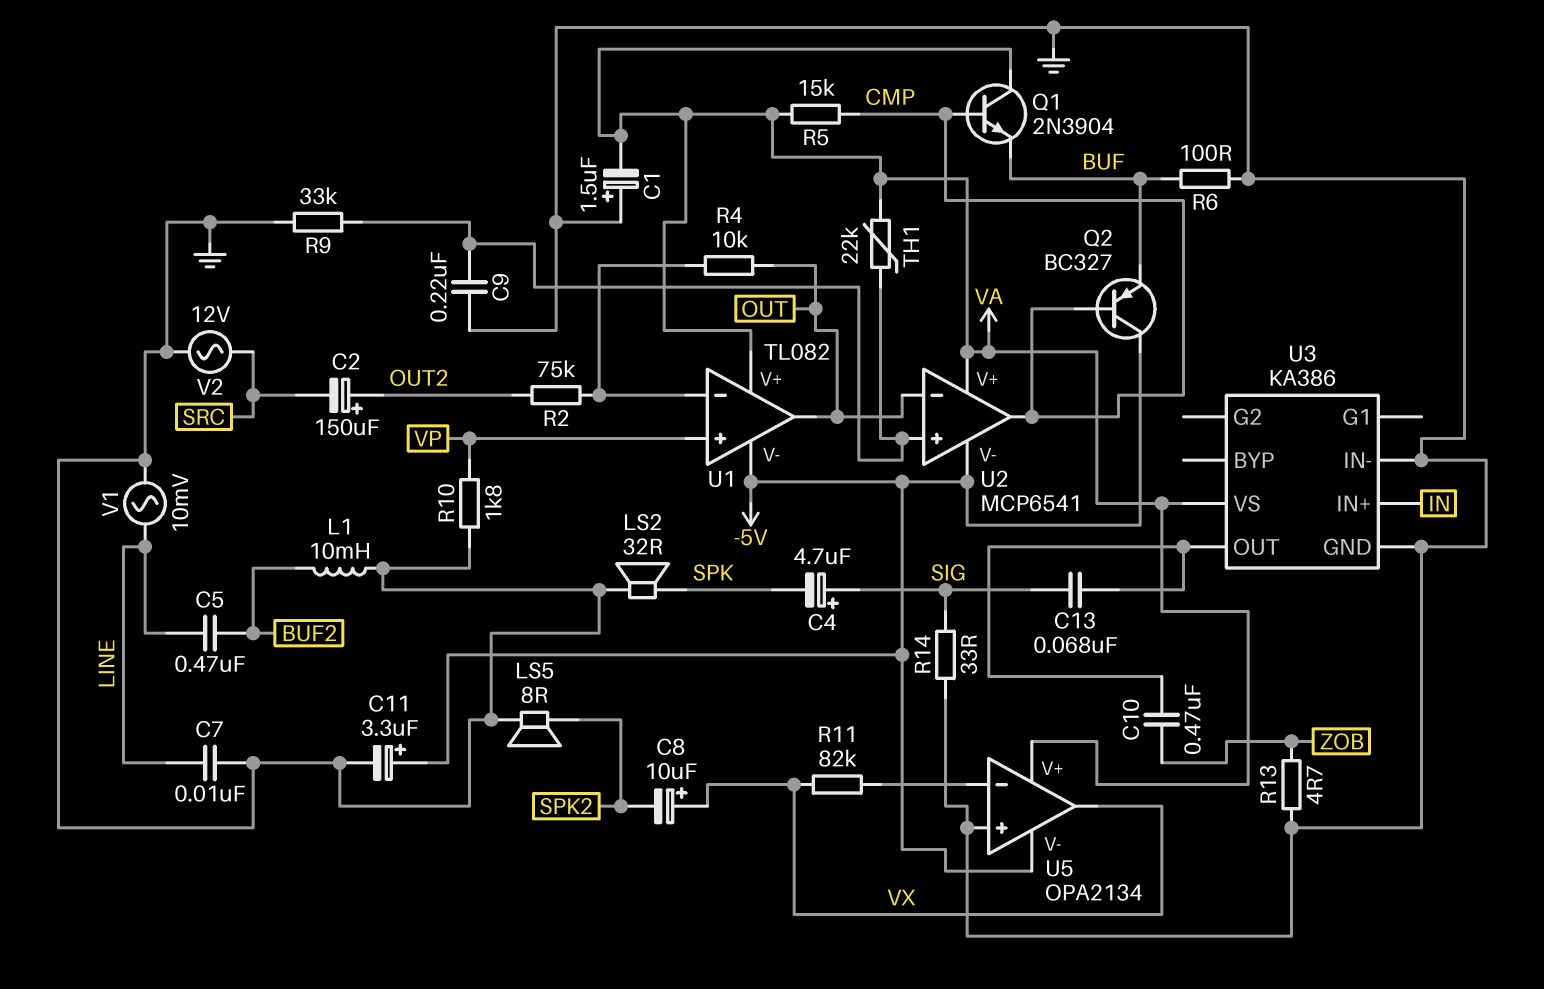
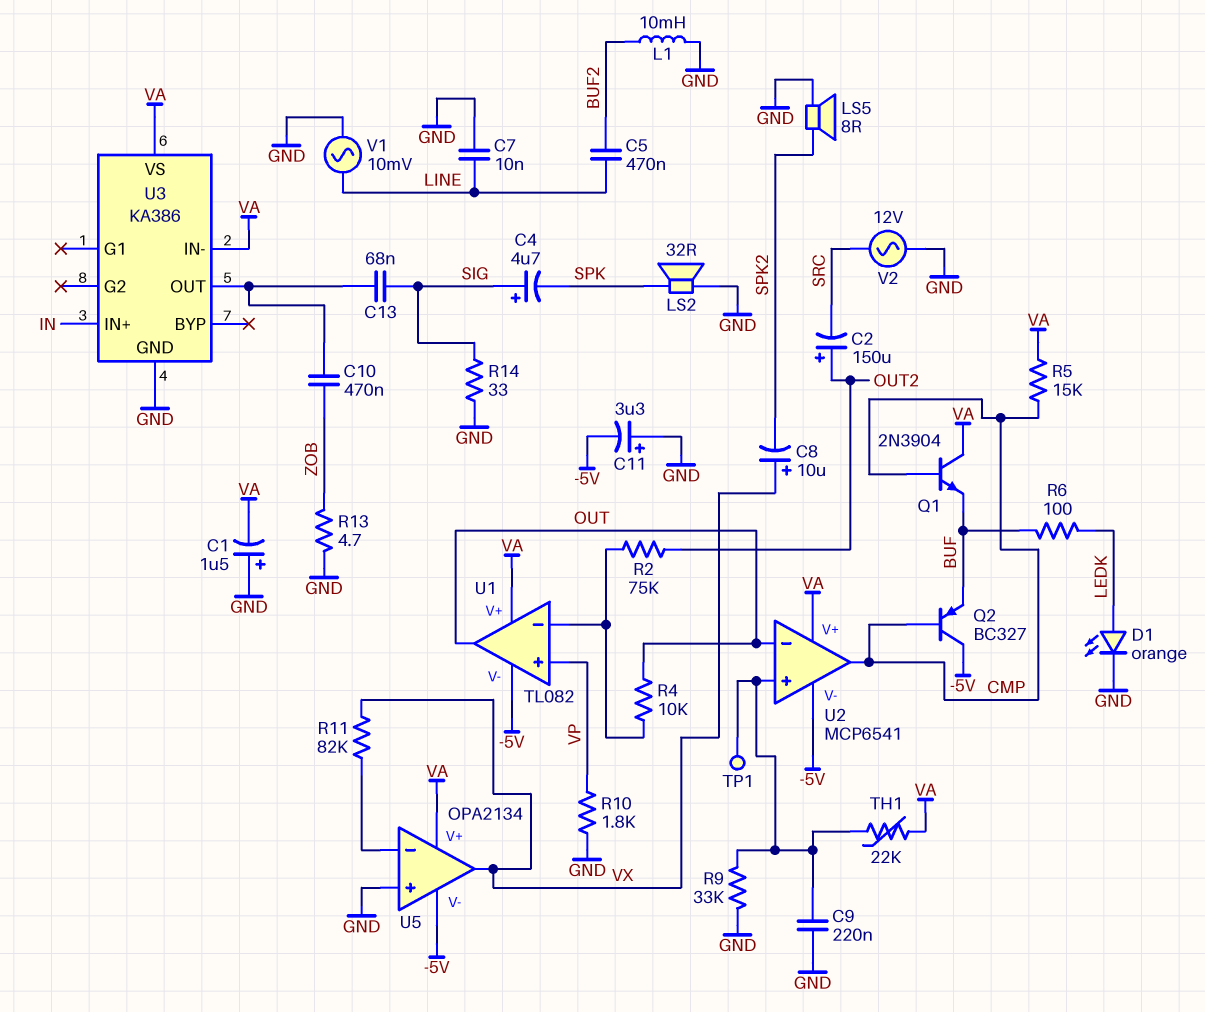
C11: 3.3uF (plus -5V, minus GND) -> 3.3uF (plus GND, minus -5V)
D1: none -> LED orange (A LEDK, K GND)
R6: 100 (BUF, GND) -> 100 (BUF, LEDK)
TP1: none -> test point (U2/in+)
U3 pin IN-: GND -> VA

